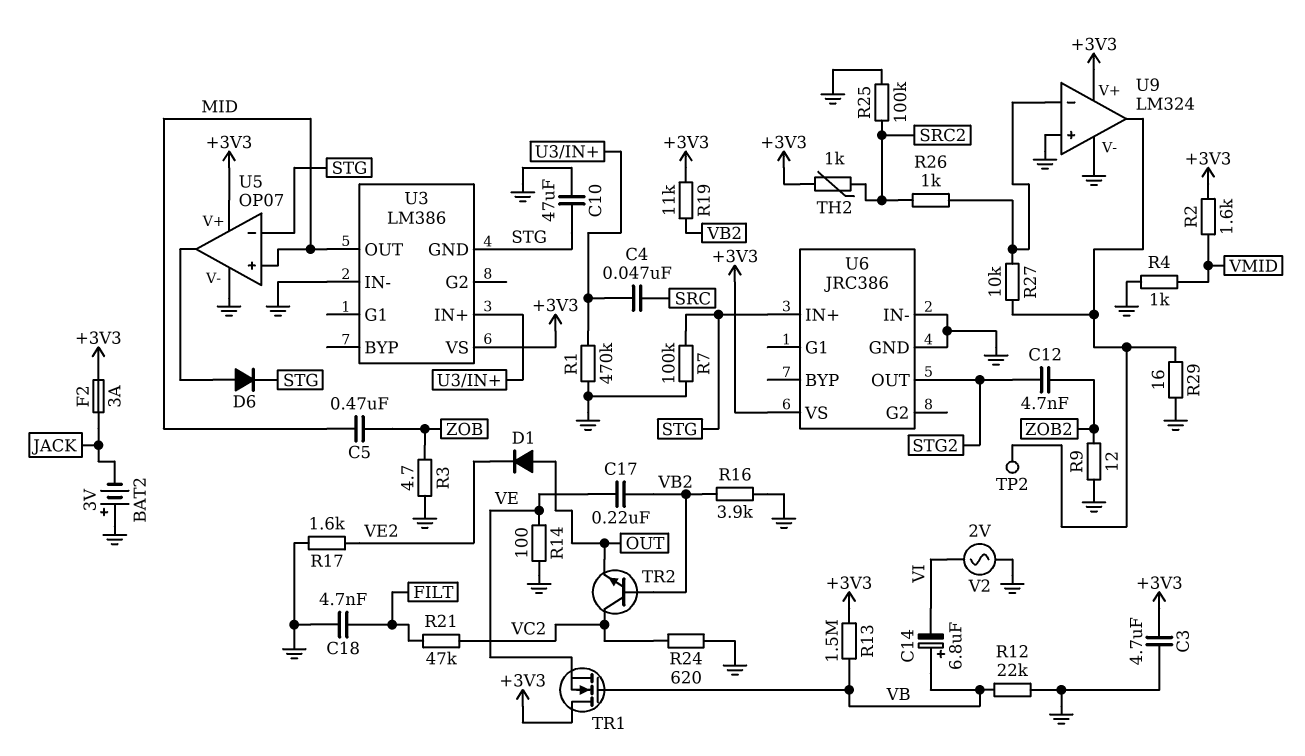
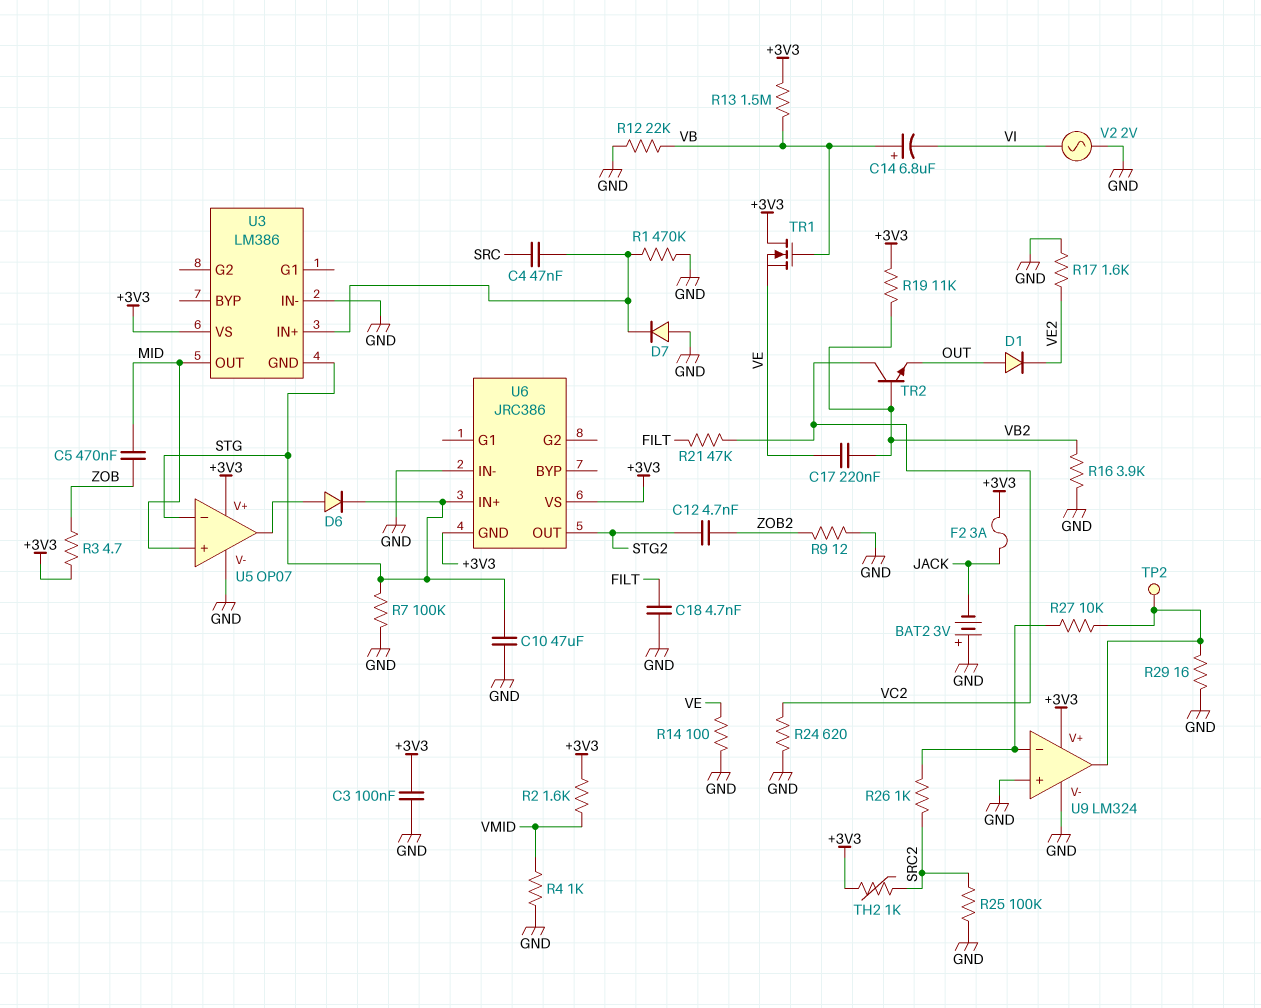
C3: 4.7uF (+3V3, GND) -> 100nF (+3V3, GND)
D7: none -> diode (A GND, K U3/IN+)
R3: 4.7 (GND, ZOB) -> 4.7 (+3V3, ZOB)
U6 pin GND: GND -> +3V3

